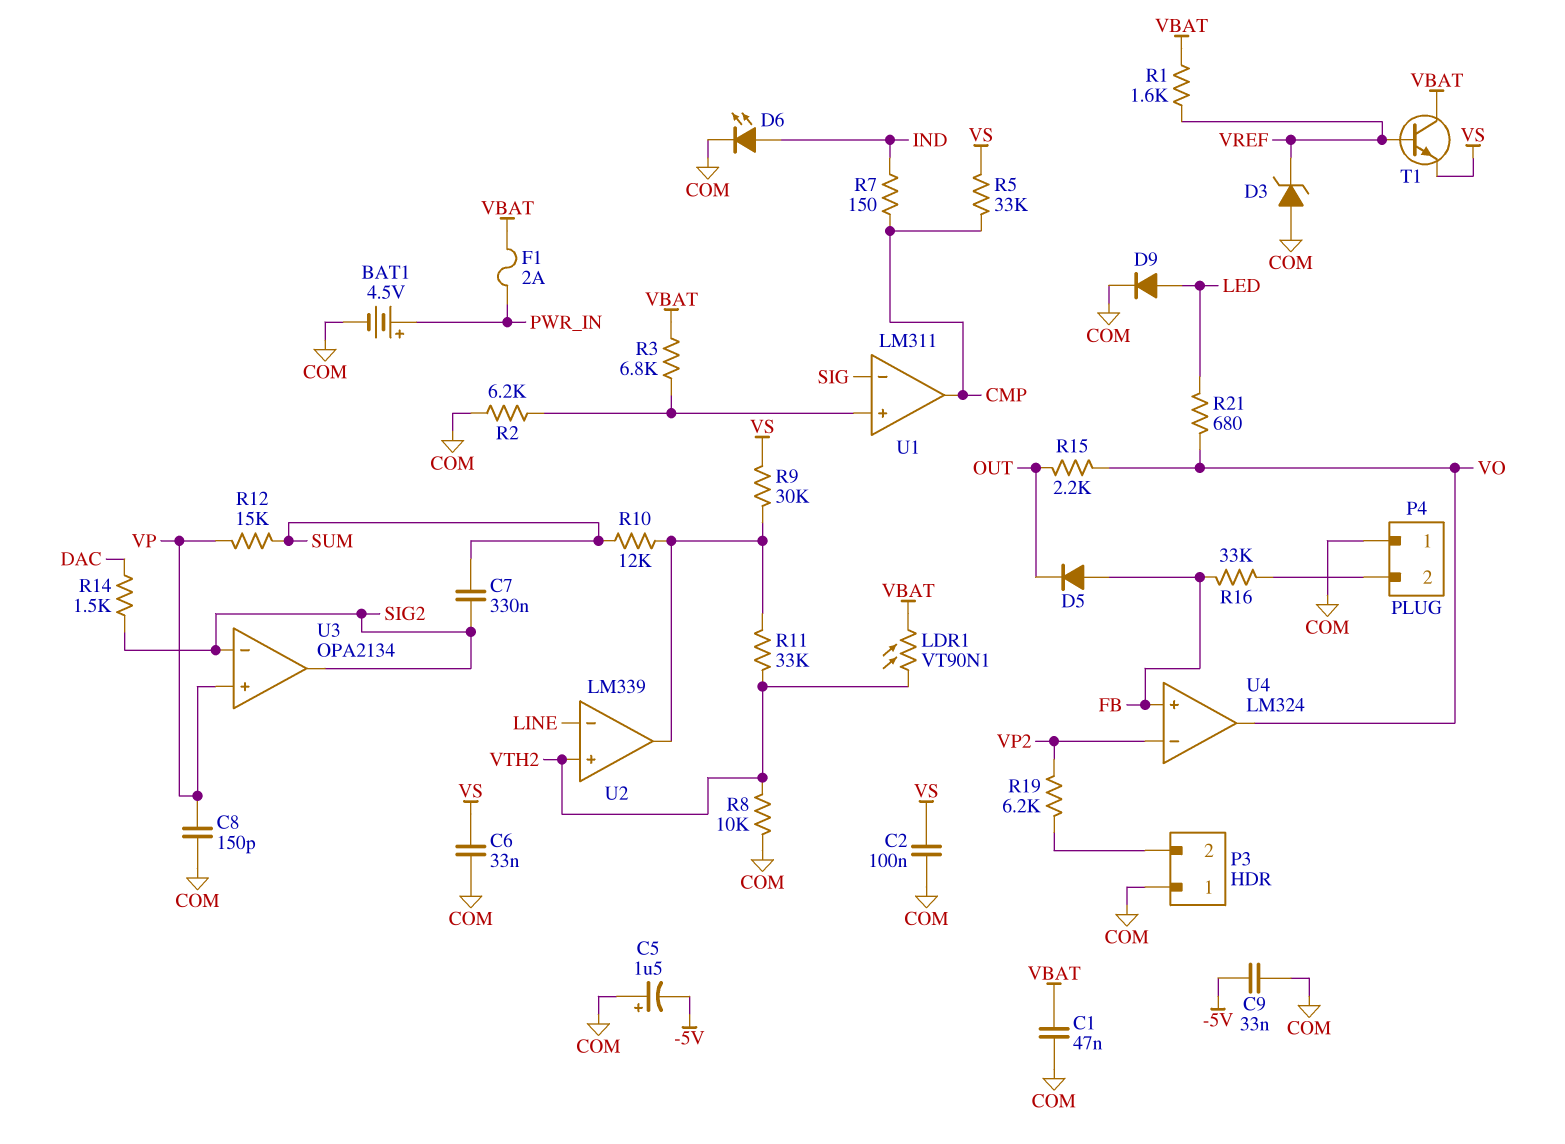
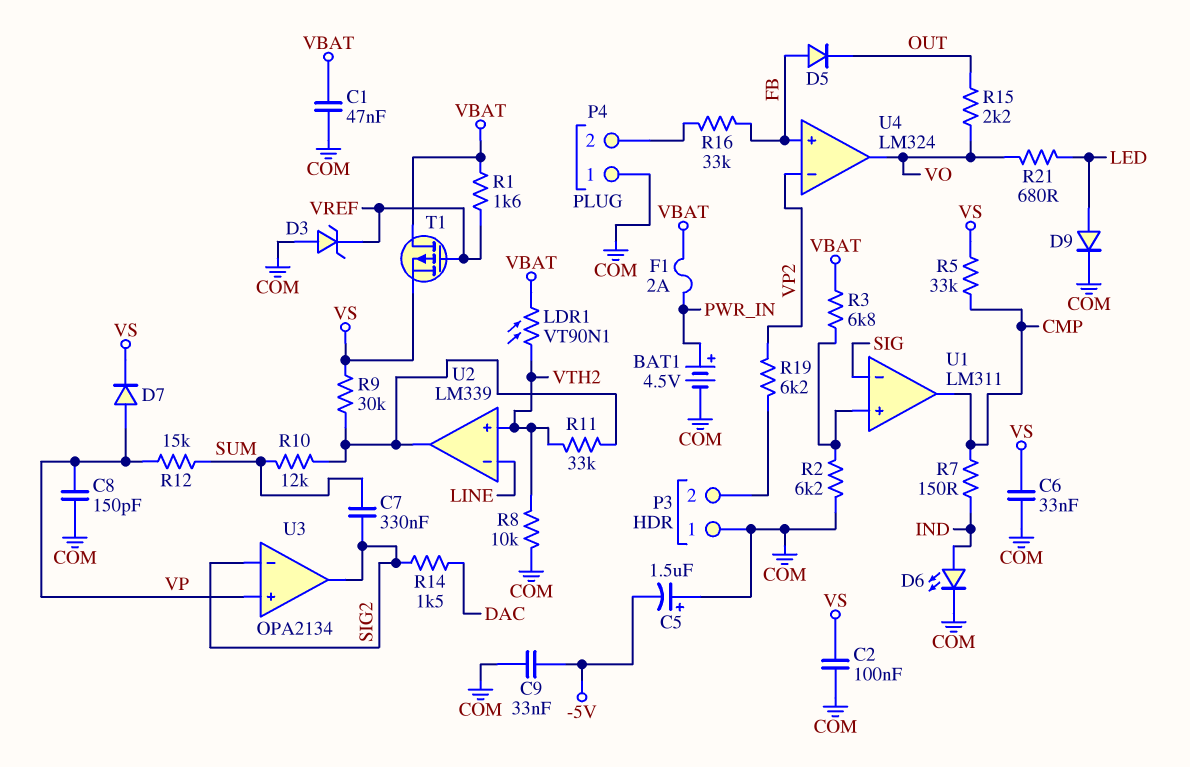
D7: none -> diode (A VP, K VS)
T1: NPN (B VREF, C VBAT, E VS) -> PMOS (G VREF, D VBAT, S VS)

